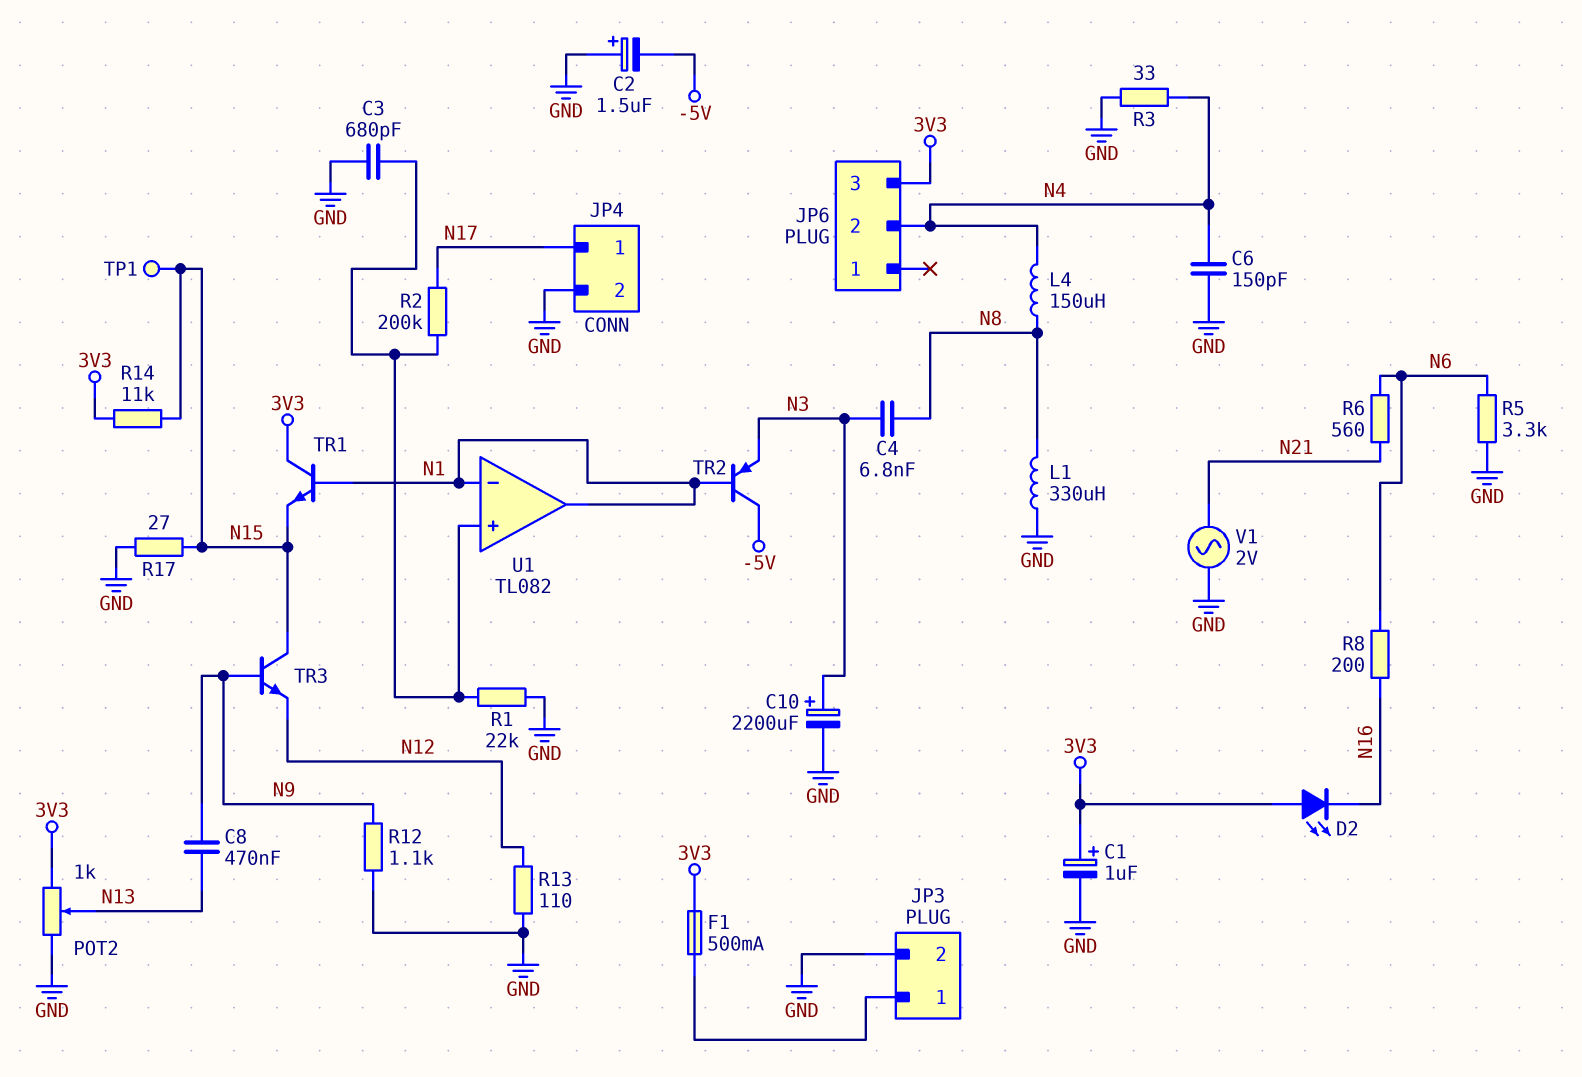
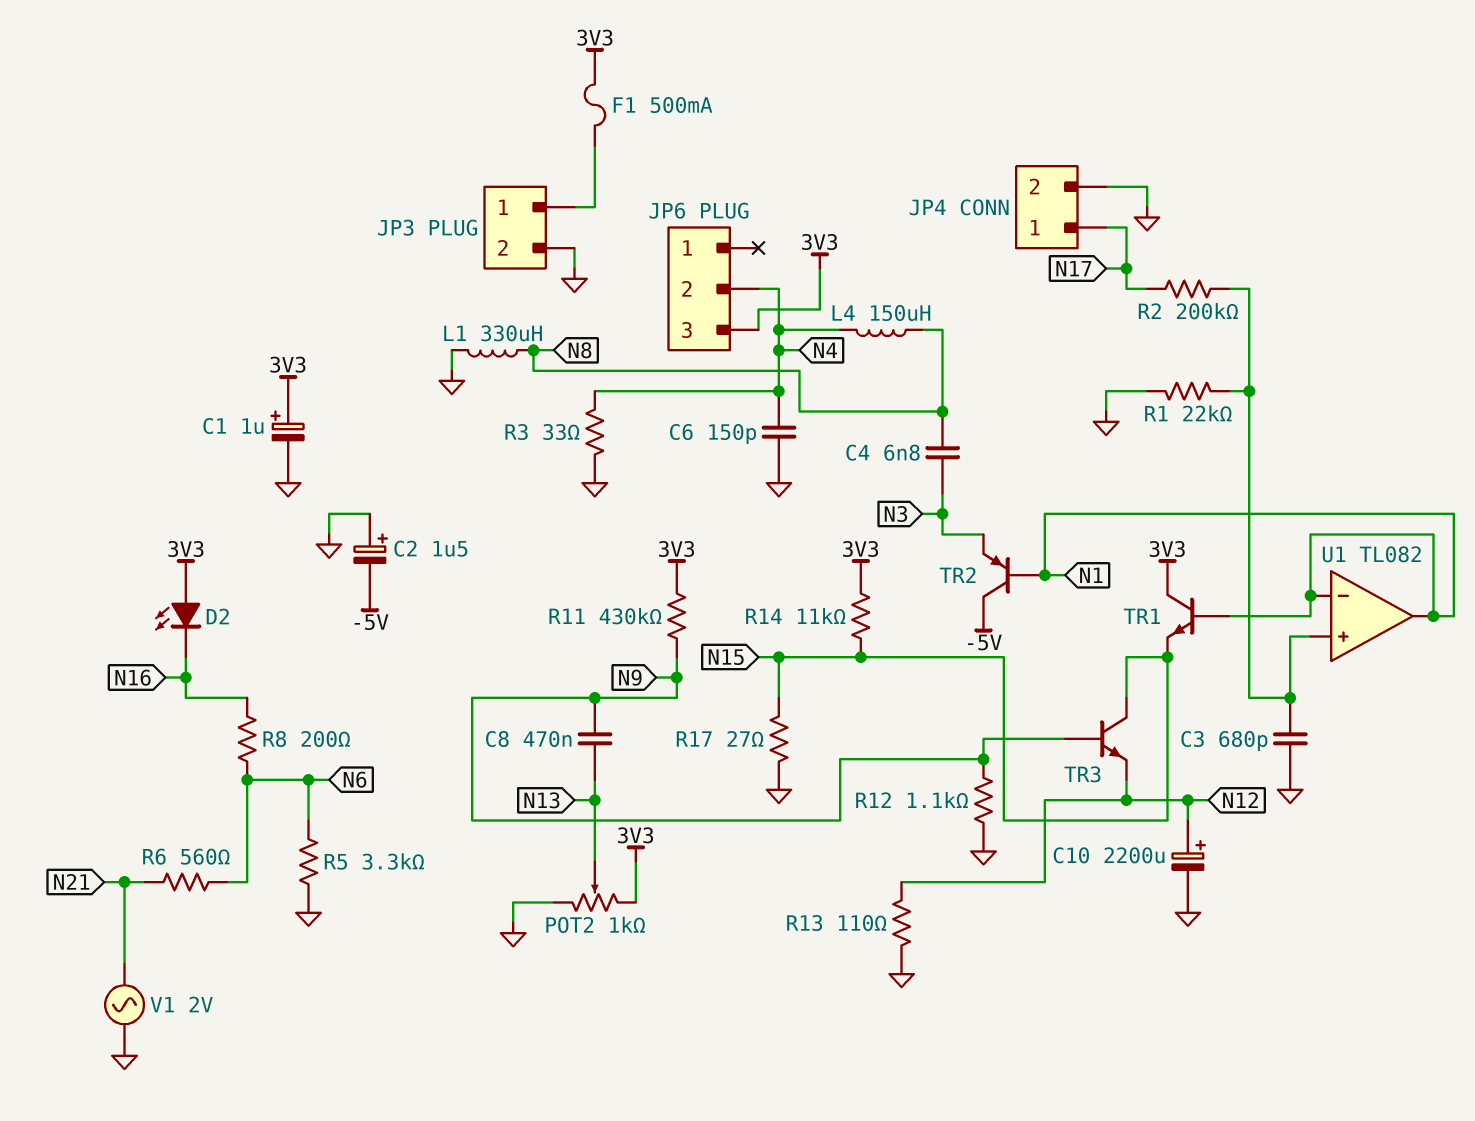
C10: 2200uF (plus N3, minus GND) -> 2200uF (plus N12, minus GND)
R11: none -> 430k (3V3, N9)
TP1: test point (N15) -> none

